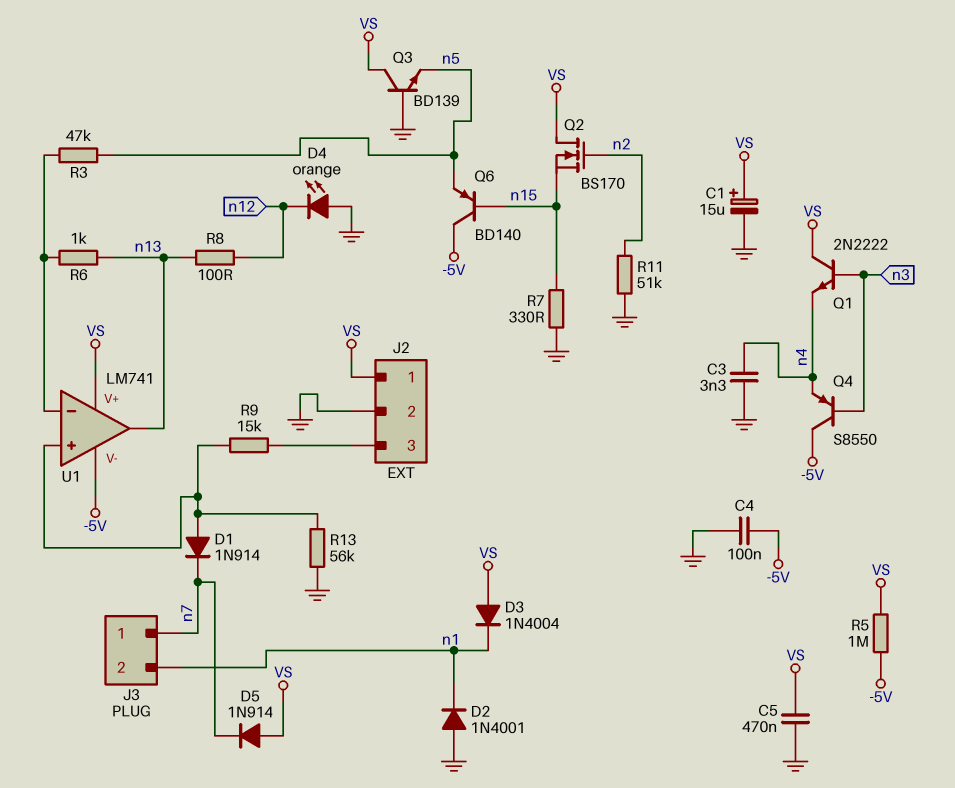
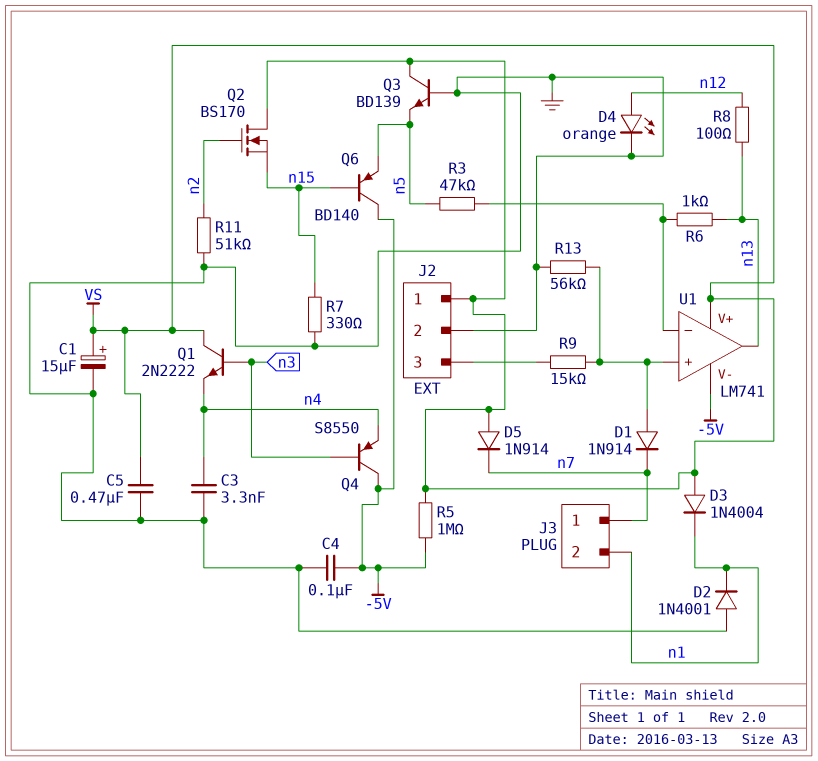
D4: LED orange (A GND, K n12) -> LED orange (A n12, K GND)

